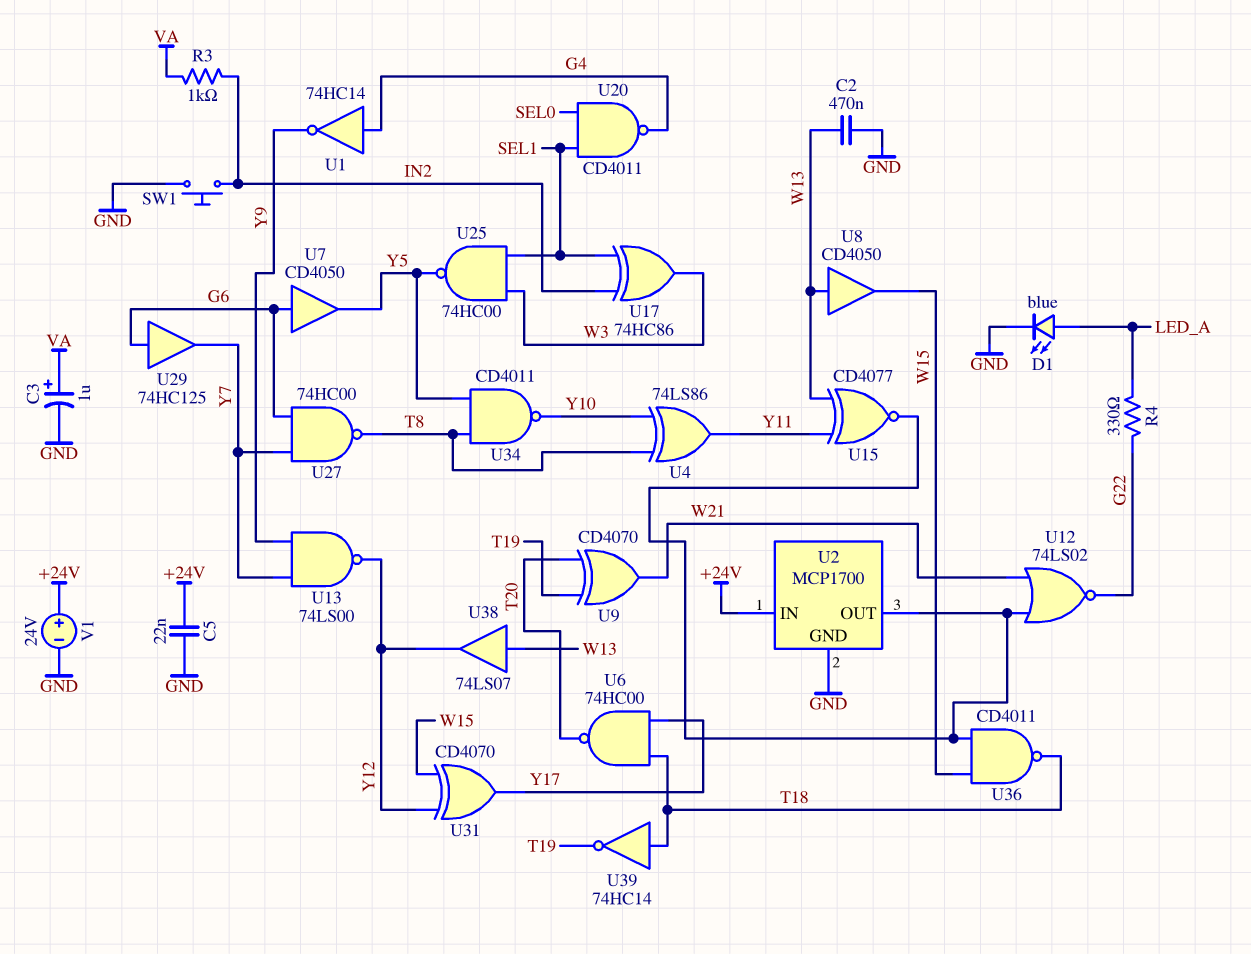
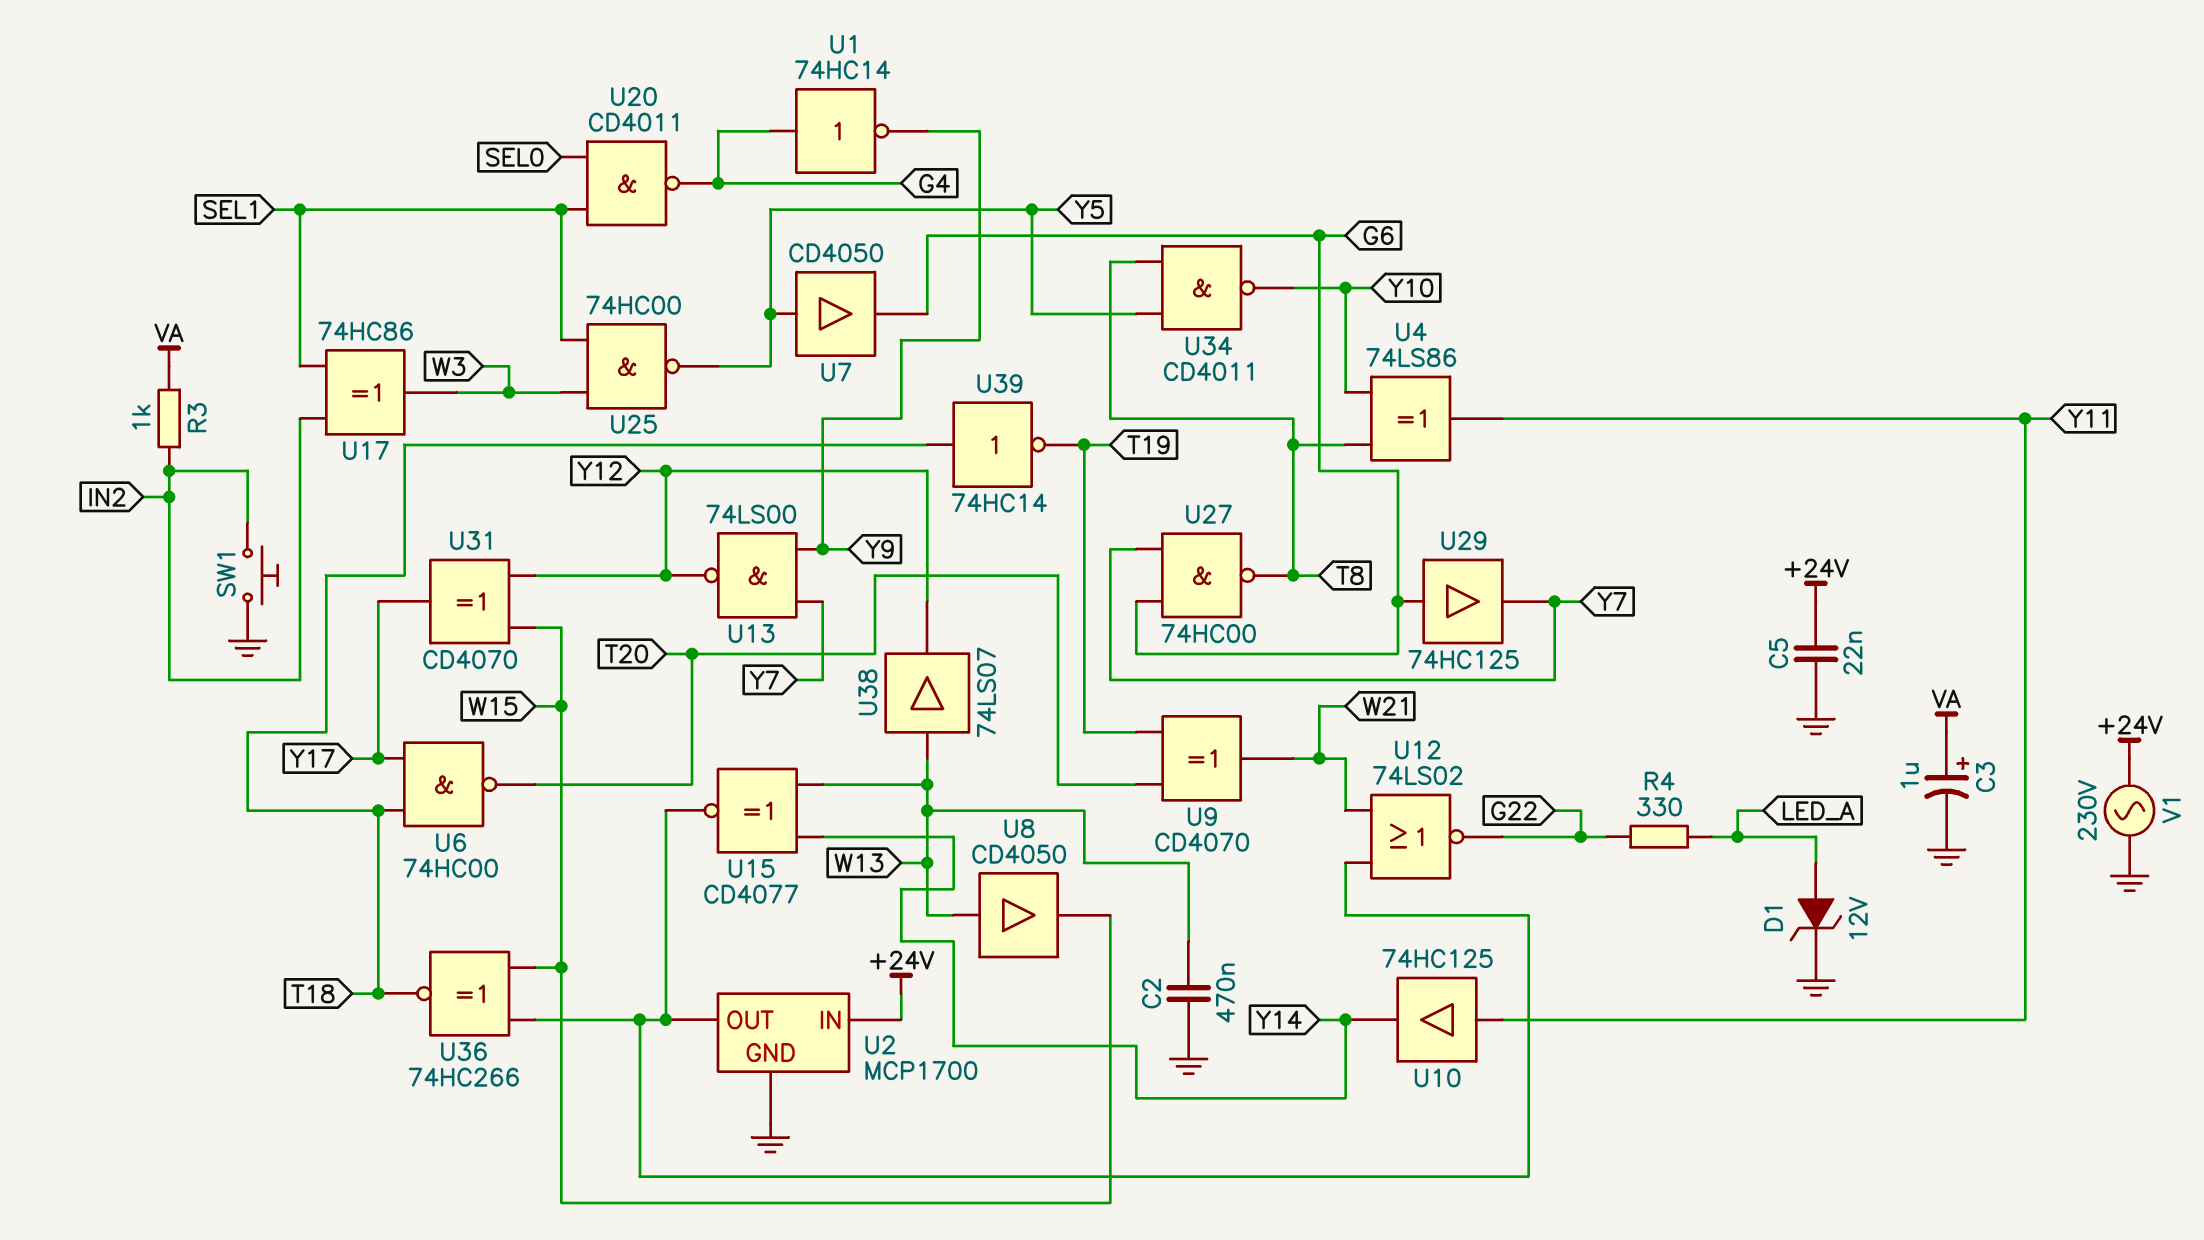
D1: LED blue (A LED_A, K GND) -> zener 12V (A LED_A, K GND)
U7: buffer CD4050 (in G6, out Y5) -> buffer CD4050 (in Y5, out G6)
U10: none -> buffer 74HC125 (in Y11, out Y14)
U15: XNOR CD4077 (in W13, in Y11, out U2/OUT) -> XNOR CD4077 (in W13, in Y14, out U2/OUT)
U36: NAND CD4011 (in U2/OUT, in W15, out T18) -> XNOR 74HC266 (in U2/OUT, in W15, out T18)
V1: 24V (plus +24V, minus GND) -> AC 230V (+24V, GND)

